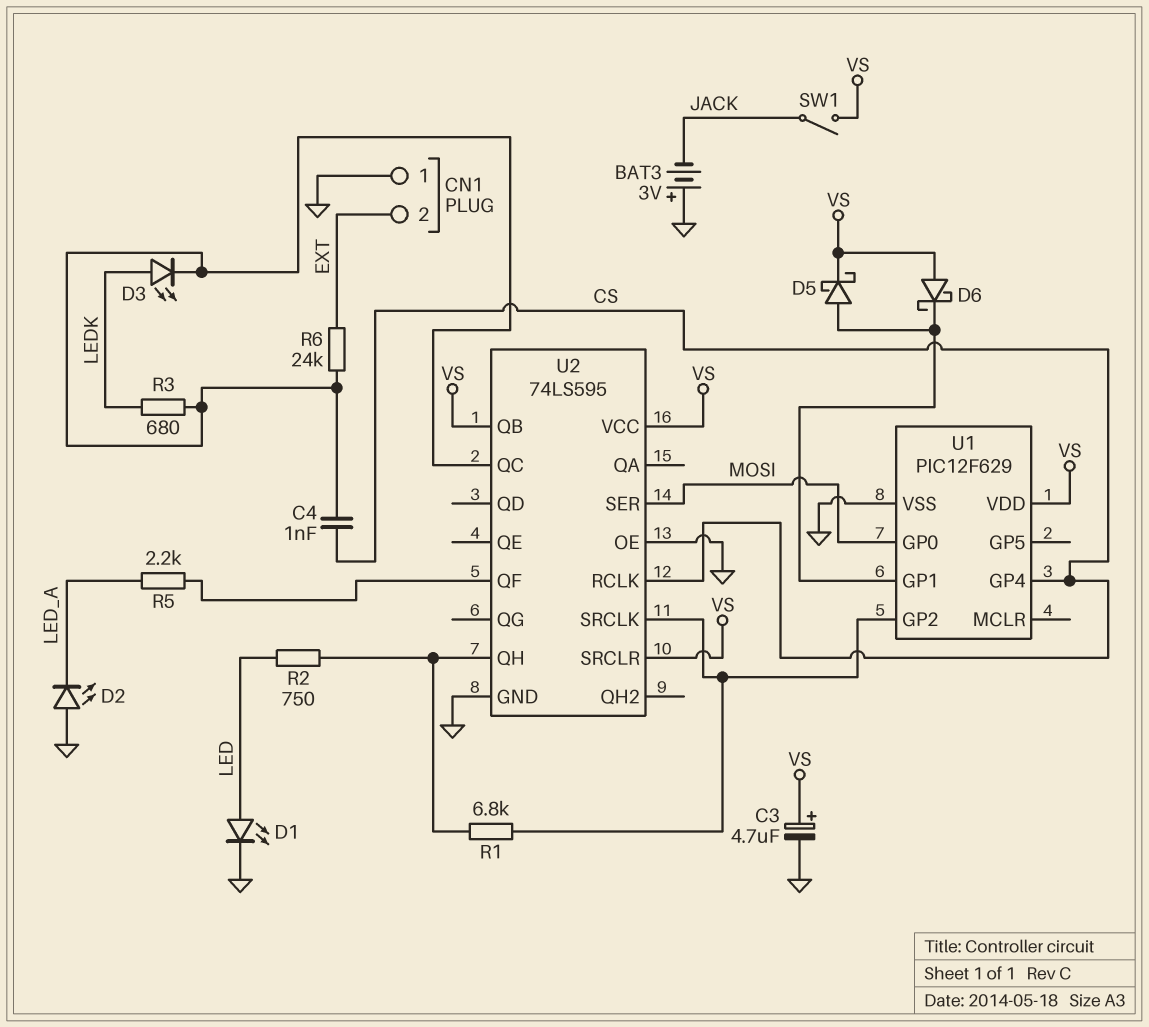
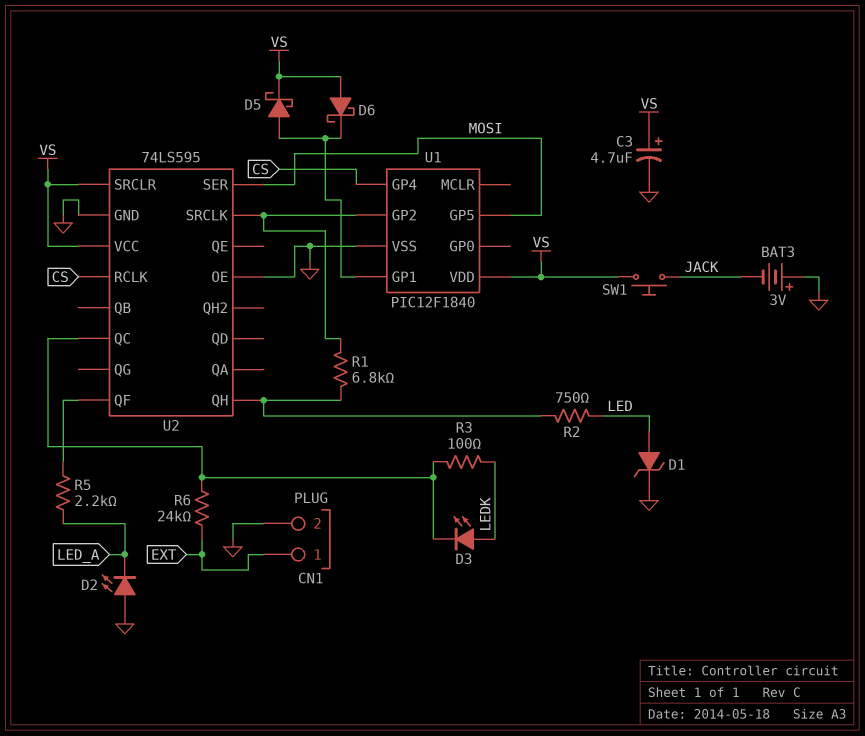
C4: 1nF (CS, U2/QC) -> none
CN1 pin 1: GND -> EXT
CN1 pin 2: EXT -> GND
D1: LED (A LED, K GND) -> zener (A LED, K GND)
R3: 680 (LEDK, U2/QC) -> 100 (LEDK, U2/QC)
SW1: switch (JACK, VS) -> button (JACK, VS)
U1: PIC12F629 -> PIC12F1840
U1 pin GP0: MOSI -> none
U1 pin GP5: none -> MOSI
U2 pin QB: VS -> none

